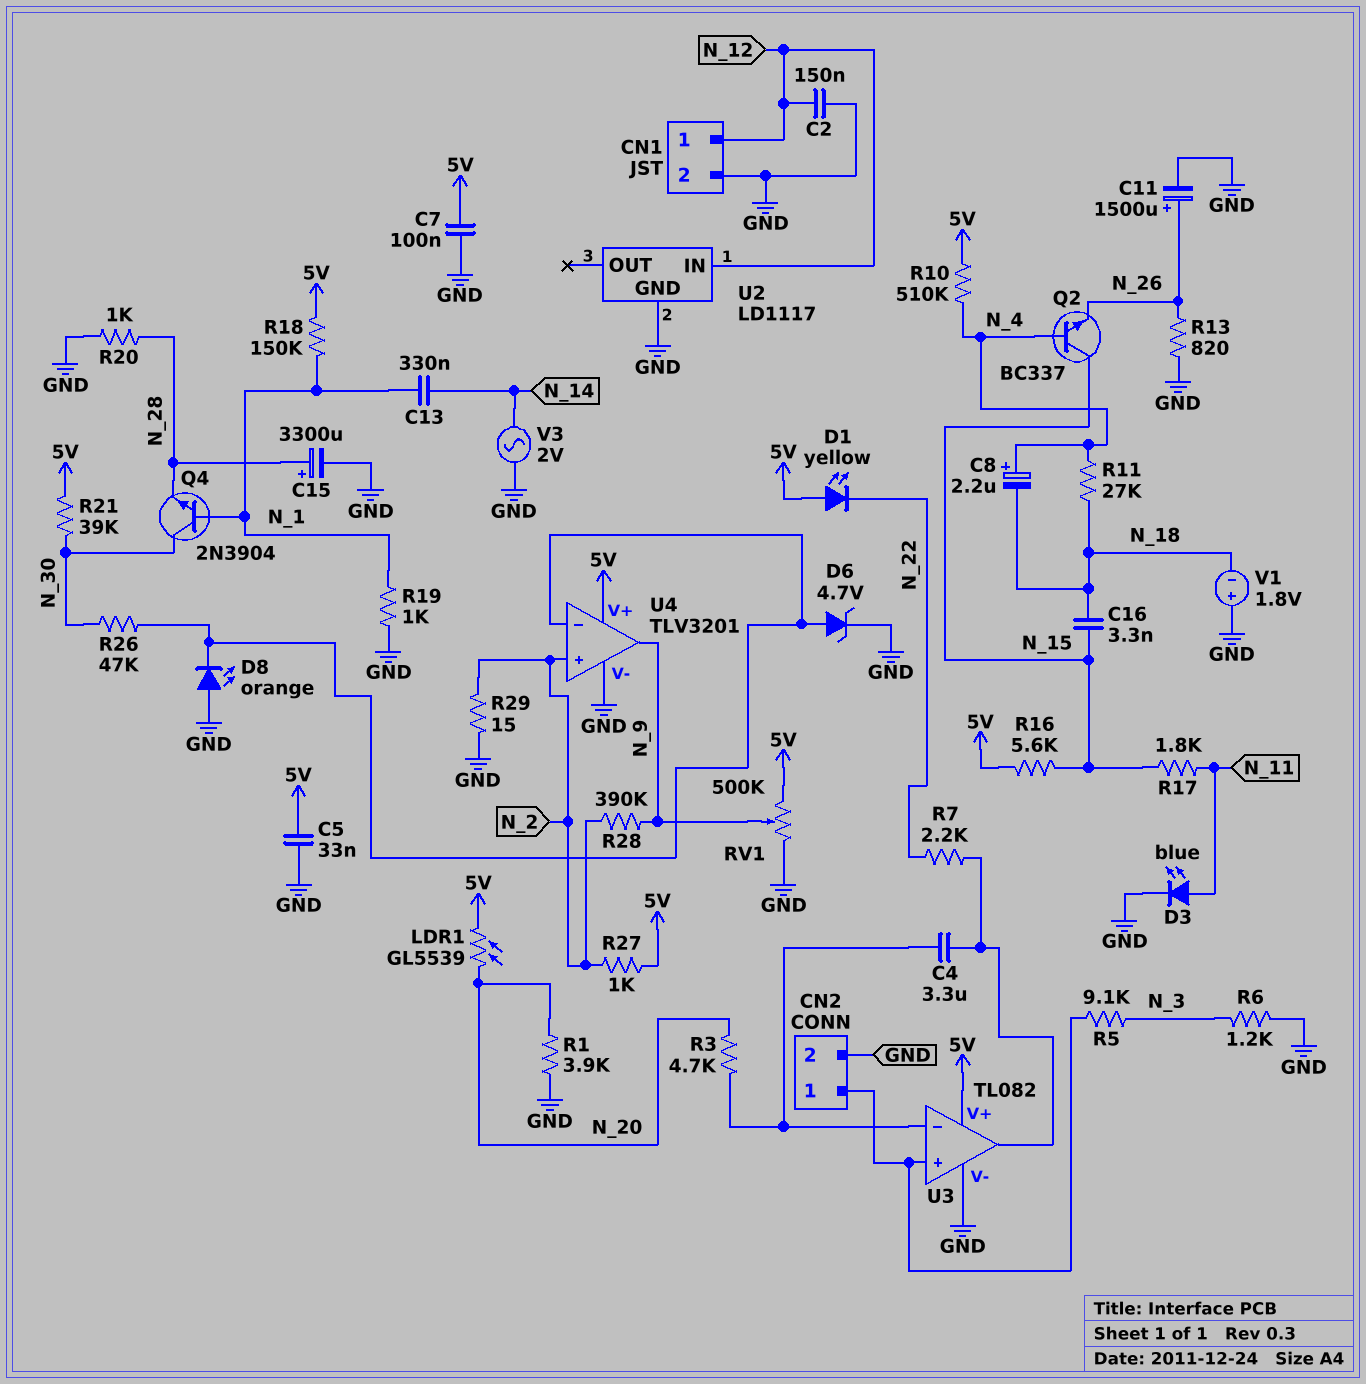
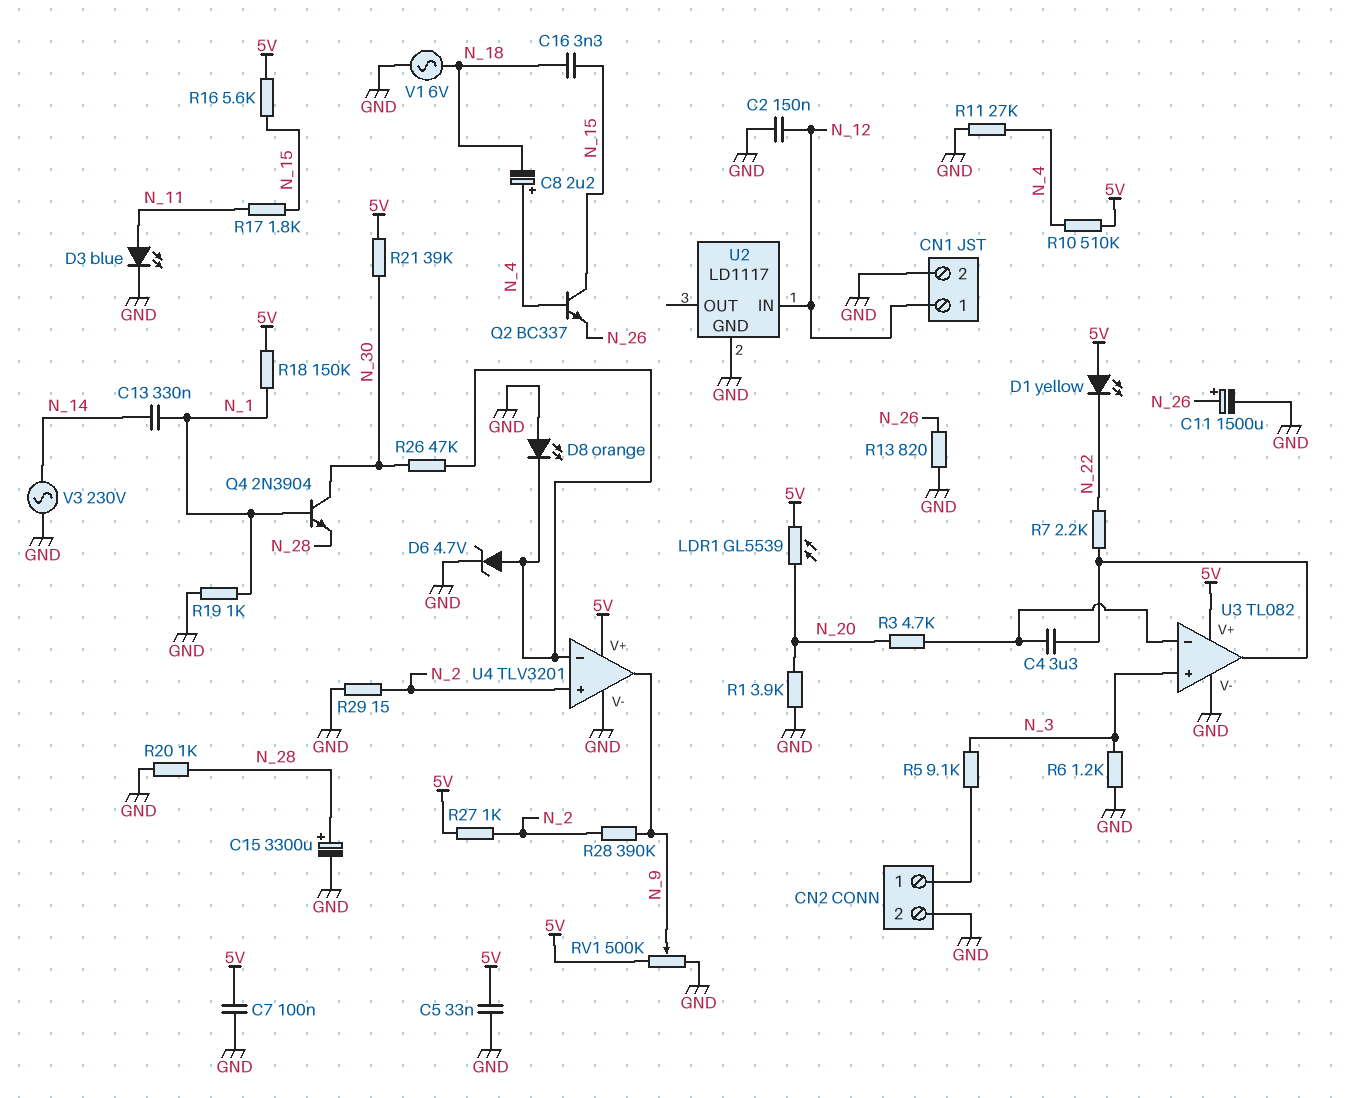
R11: 27k (N_4, N_18) -> 27k (GND, N_4)
U3 pin in+: CN2/1 -> N_3
V1: 1.8V (plus GND, minus N_18) -> AC 6V (GND, N_18)
V3: AC 2V (GND, N_14) -> AC 230V (GND, N_14)

